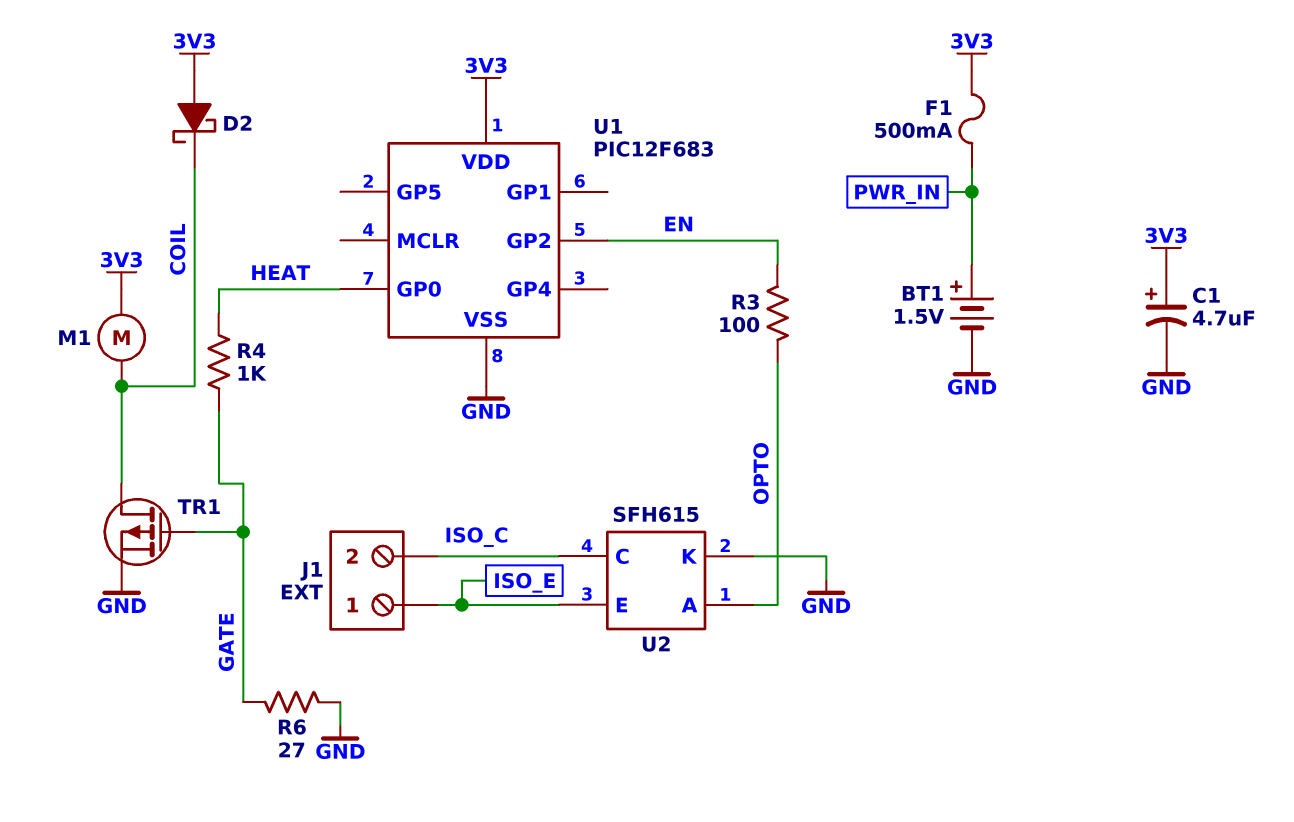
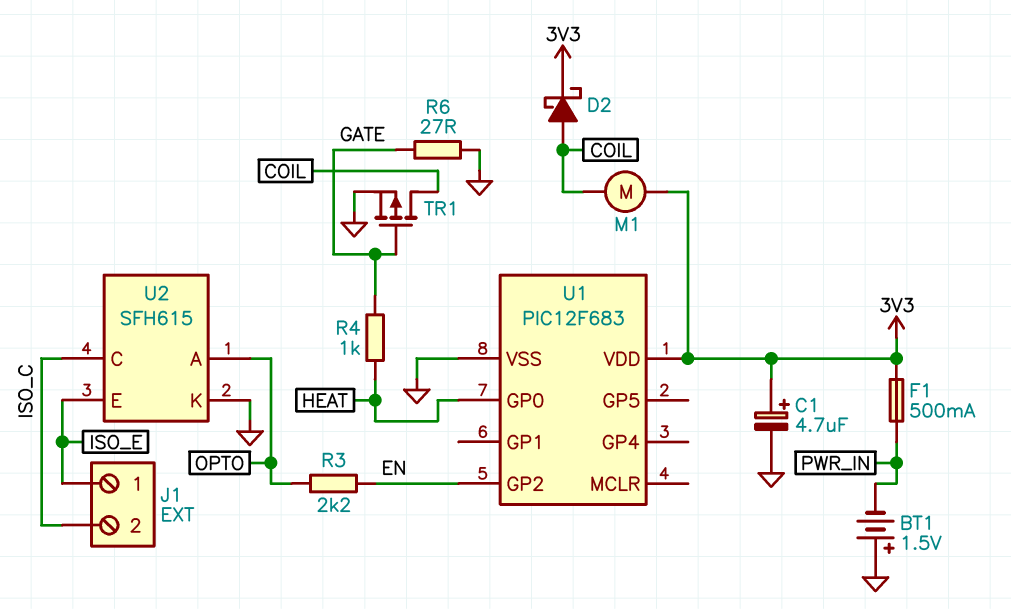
BT1: 1.5V (plus PWR_IN, minus GND) -> 1.5V (plus GND, minus PWR_IN)
D2: schottky (A 3V3, K COIL) -> schottky (A COIL, K 3V3)
R3: 100 (EN, OPTO) -> 2.2k (EN, OPTO)

